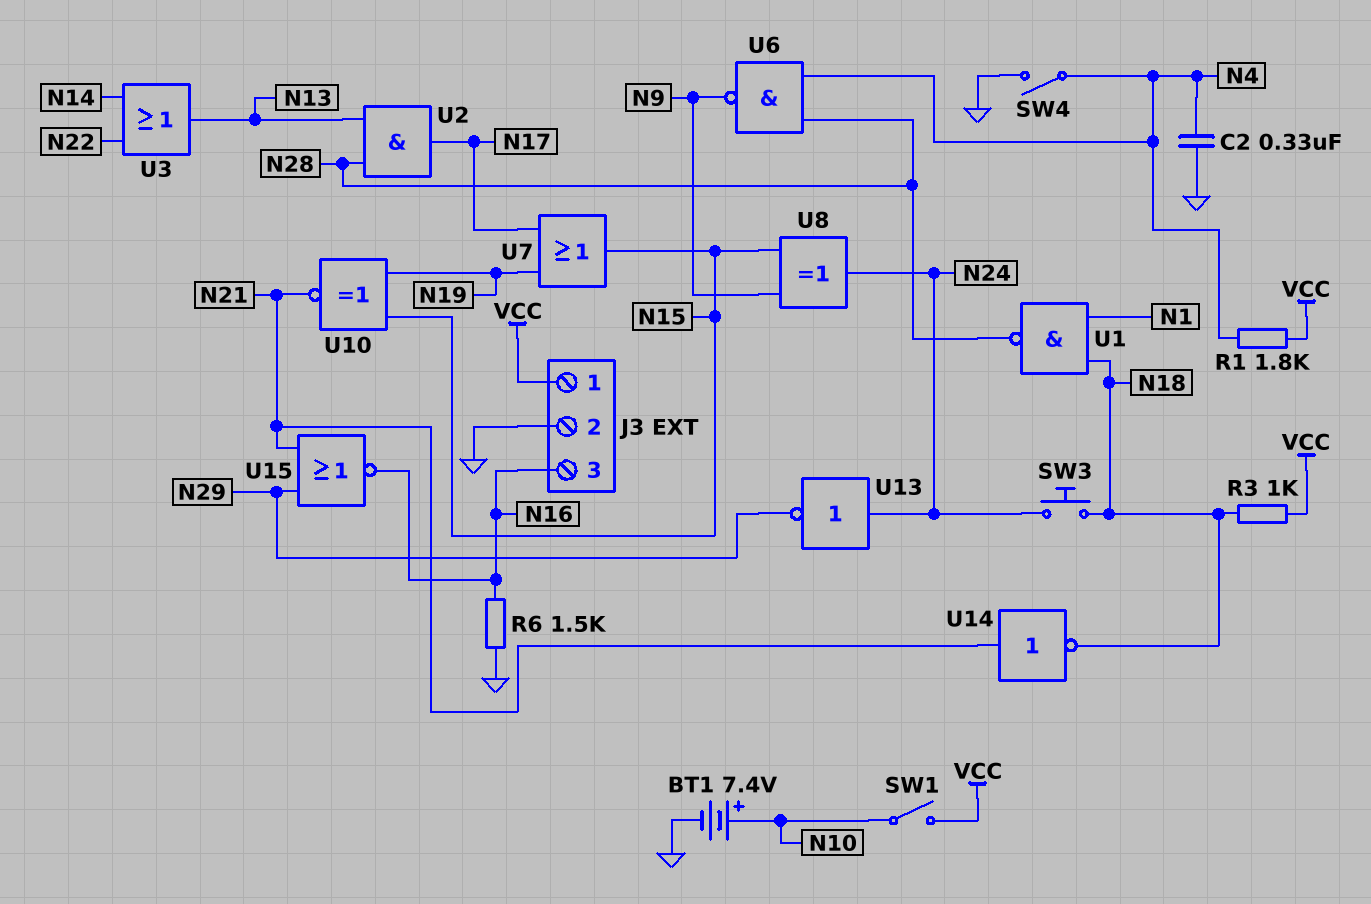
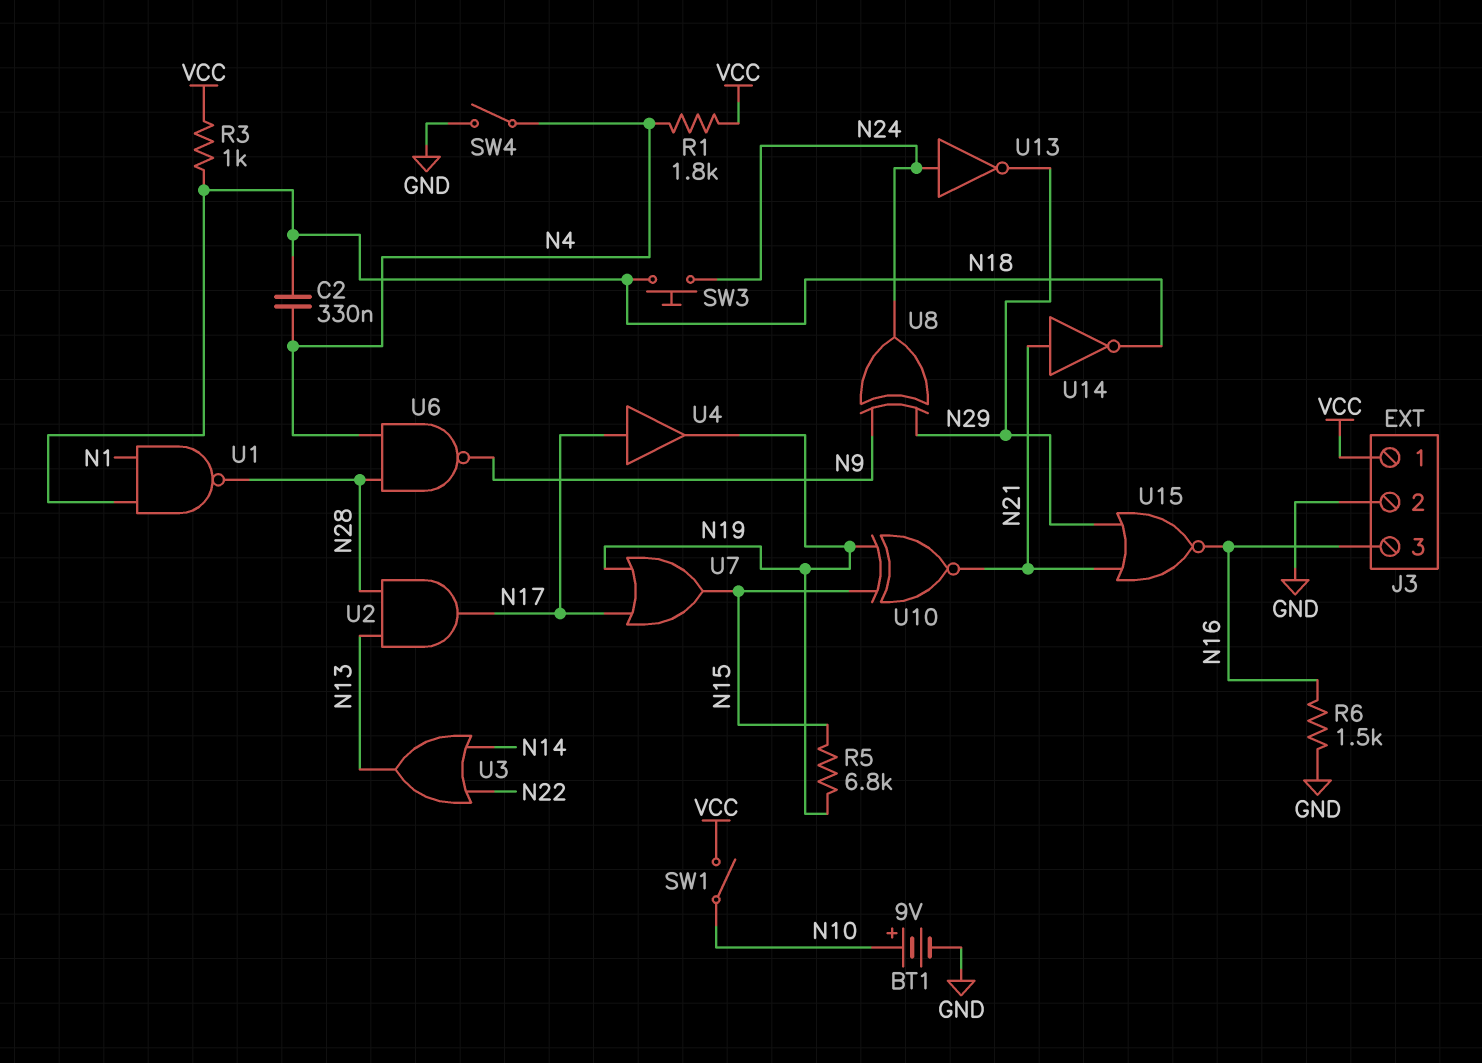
BT1: 7.4V (plus N10, minus GND) -> 9V (plus N10, minus GND)
C2: 330nF (GND, N4) -> 330nF (N4, N18)
R5: none -> 6.8k (N15, N19)
U4: none -> buffer (in N17, out N19)
U8: XOR (in N9, in N15, out N24) -> XOR (in N9, in N29, out N24)

